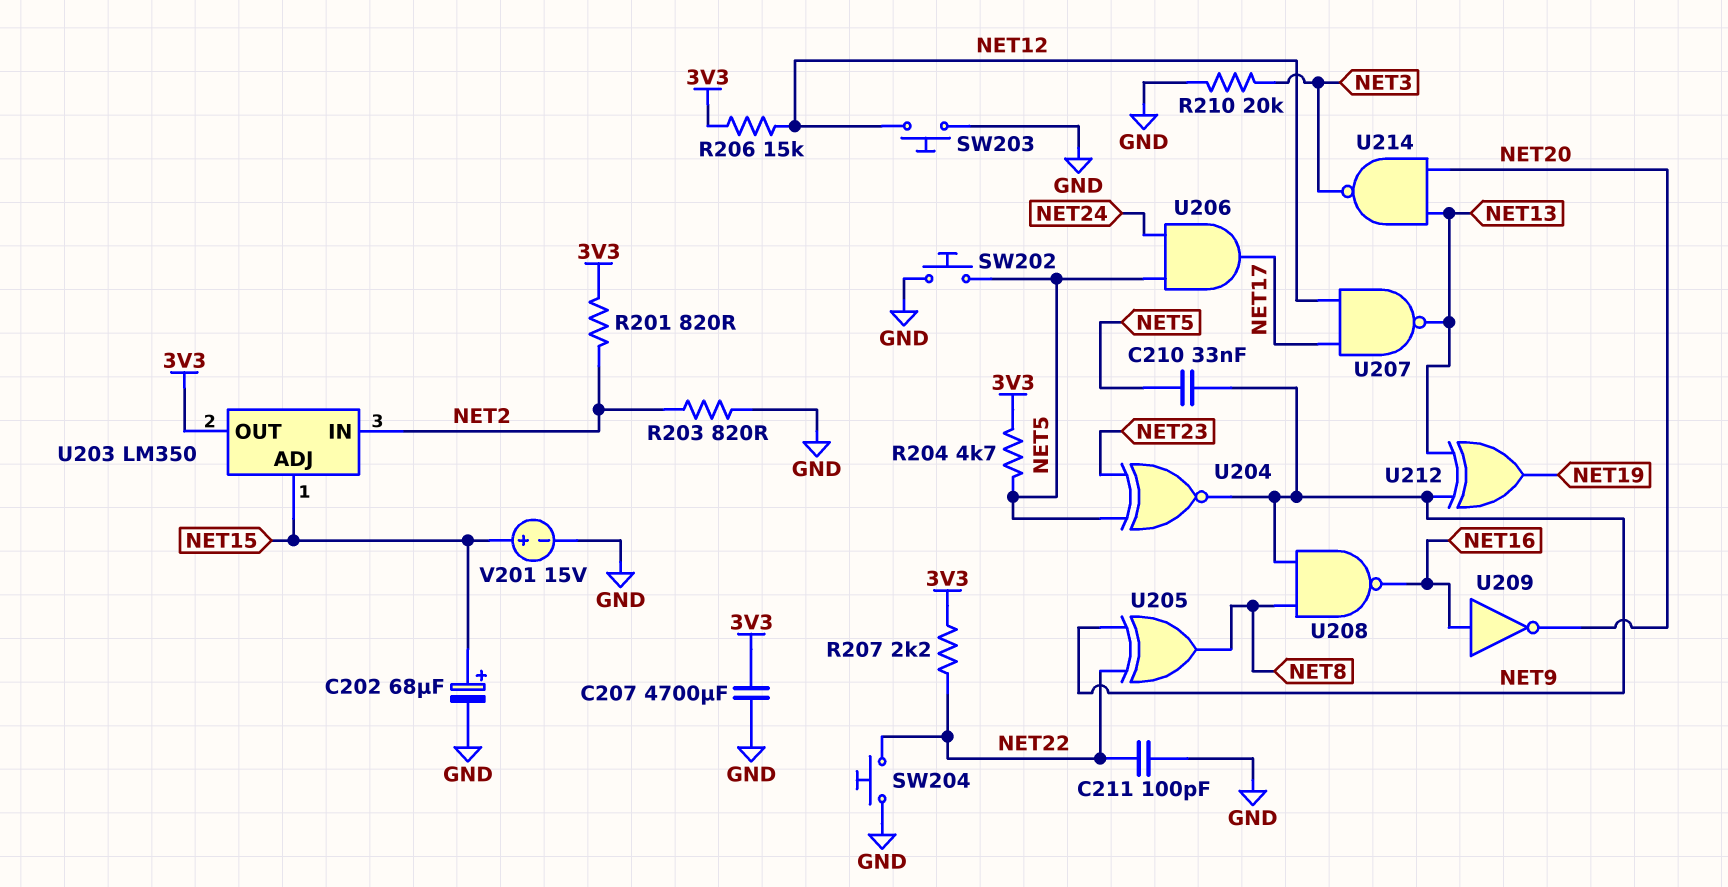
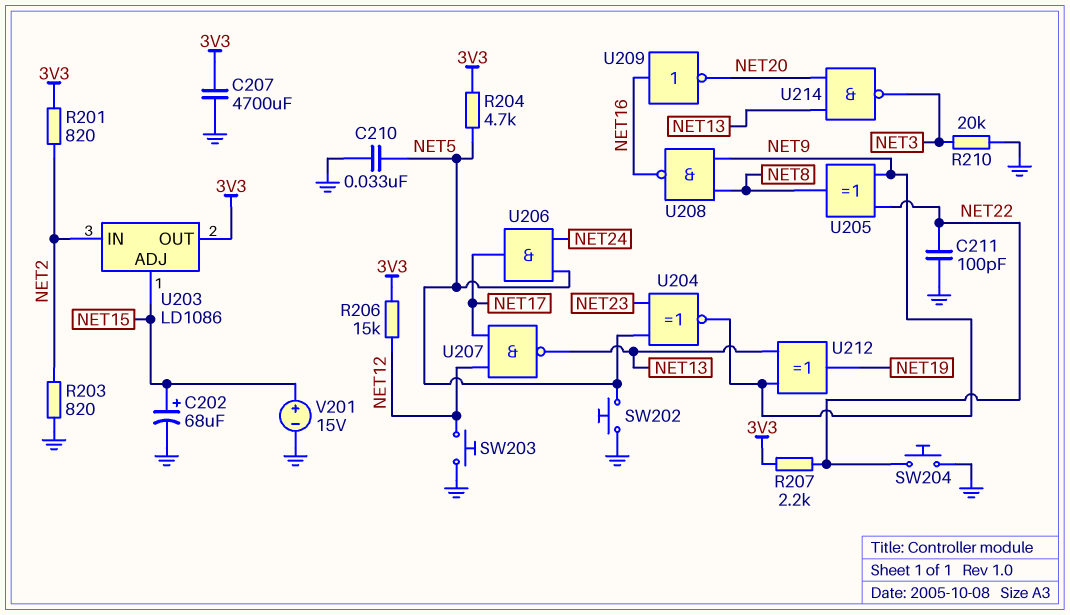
C210: 33nF (NET5, NET9) -> 33nF (GND, NET5)
U203: LM350 -> LD1086

